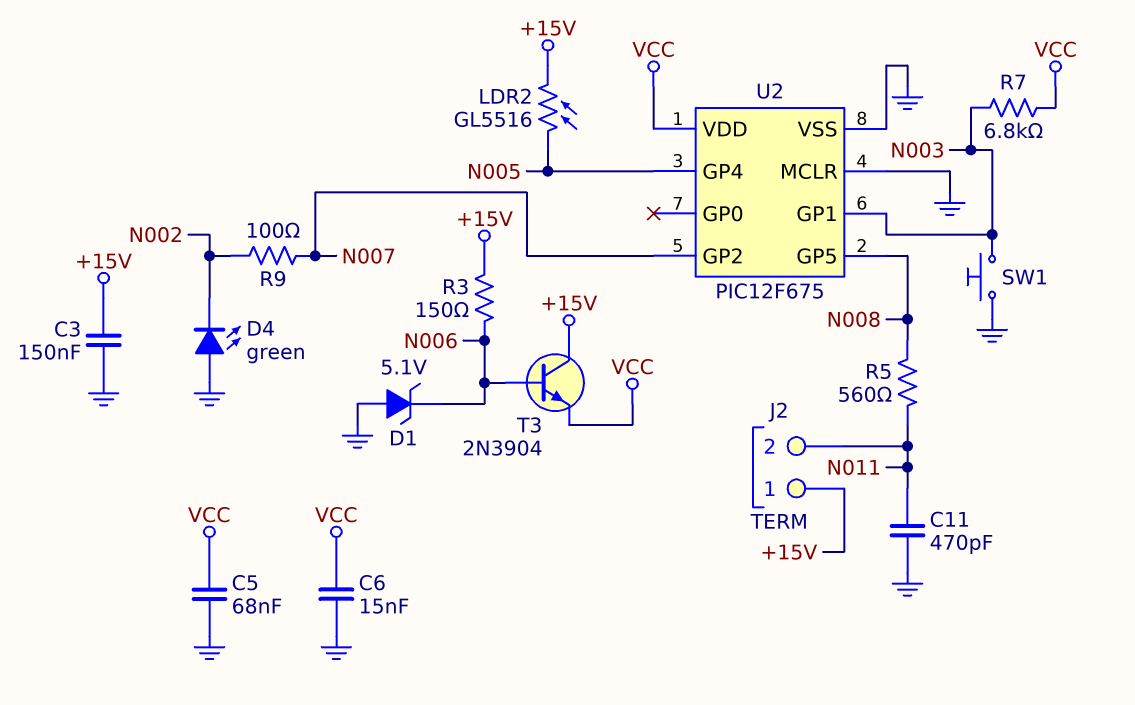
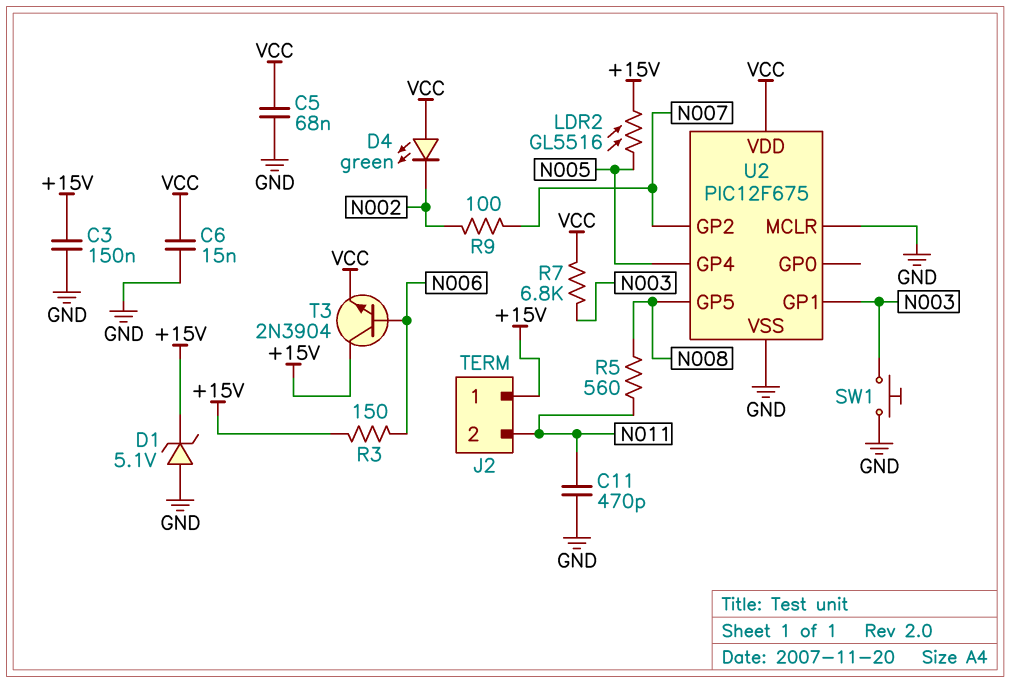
D1: zener 5.1V (A GND, K N006) -> zener 5.1V (A GND, K +15V)
D4: LED green (A GND, K N002) -> LED green (A VCC, K N002)

